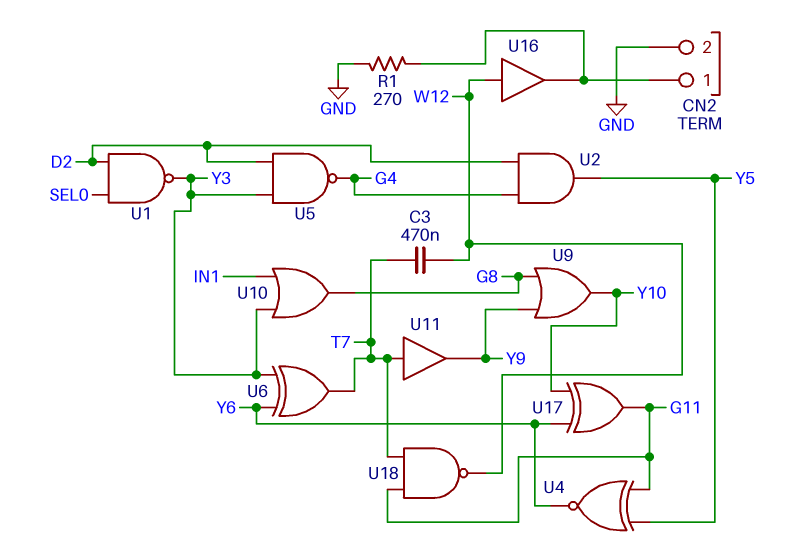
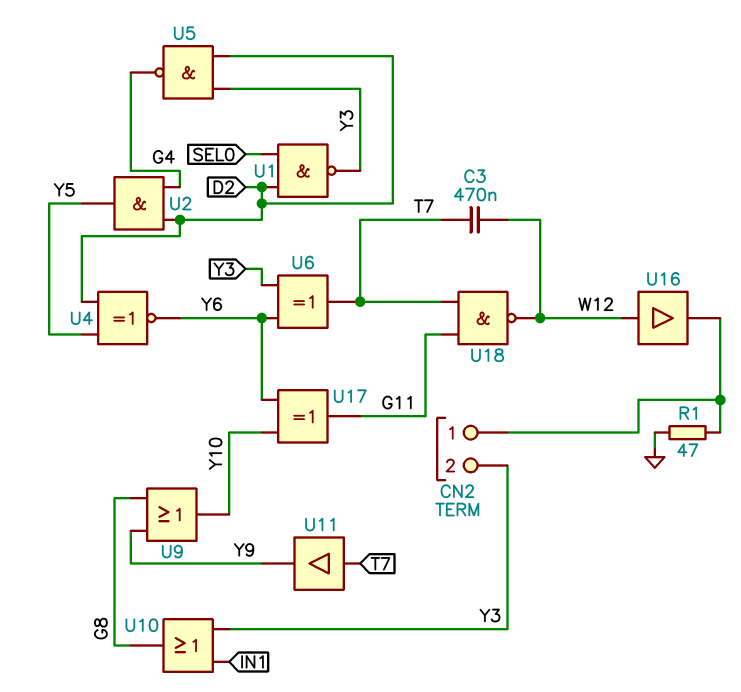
CN2 pin 2: GND -> Y3
R1: 270 (CN2/1, GND) -> 47 (CN2/1, GND)
U4: XNOR (in G11, in Y5, out Y6) -> XNOR (in D2, in Y5, out Y6)

